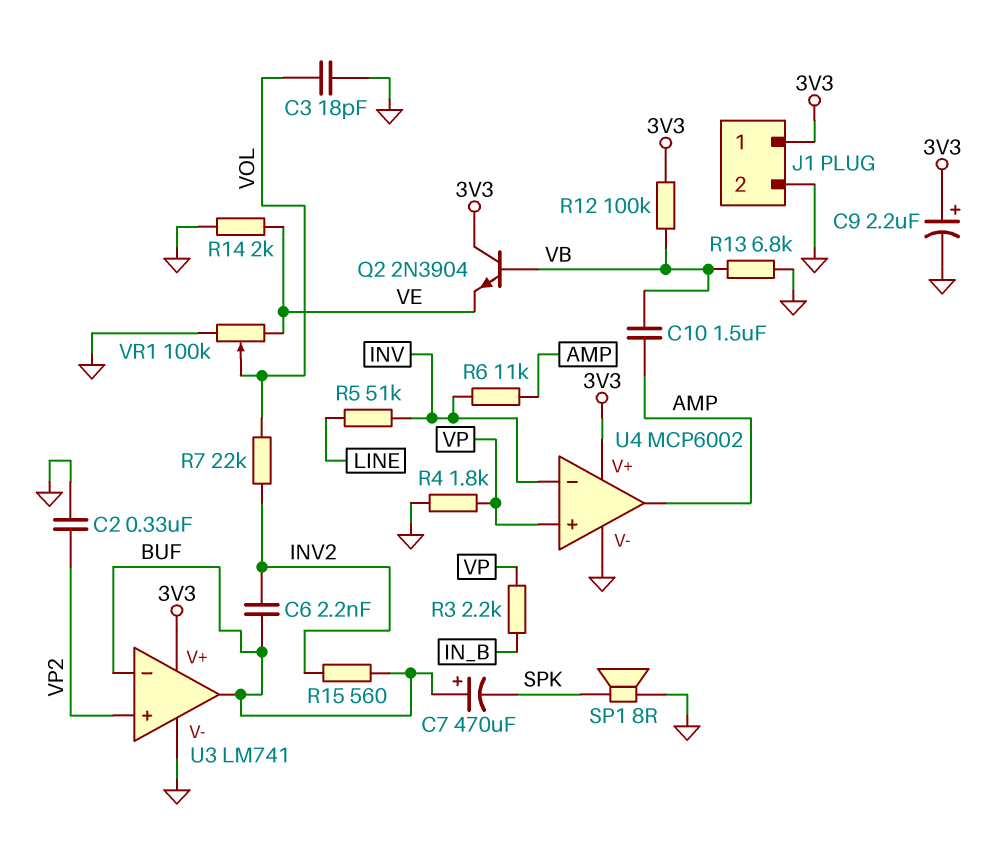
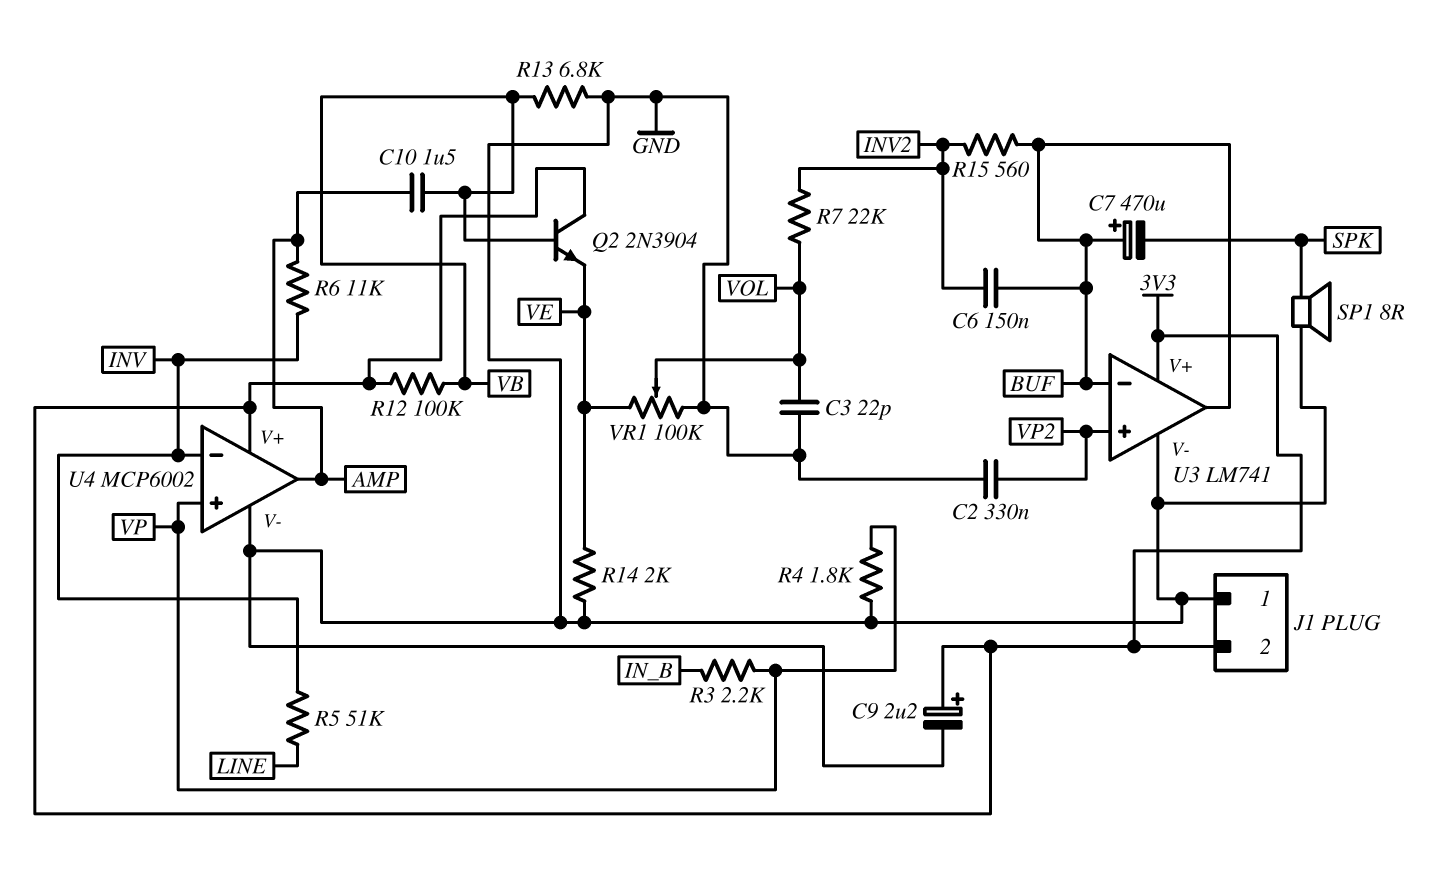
C3: 18pF (GND, VOL) -> 22pF (GND, VOL)
C6: 2.2nF (BUF, INV2) -> 150nF (BUF, INV2)
J1 pin 1: 3V3 -> GND
J1 pin 2: GND -> 3V3

